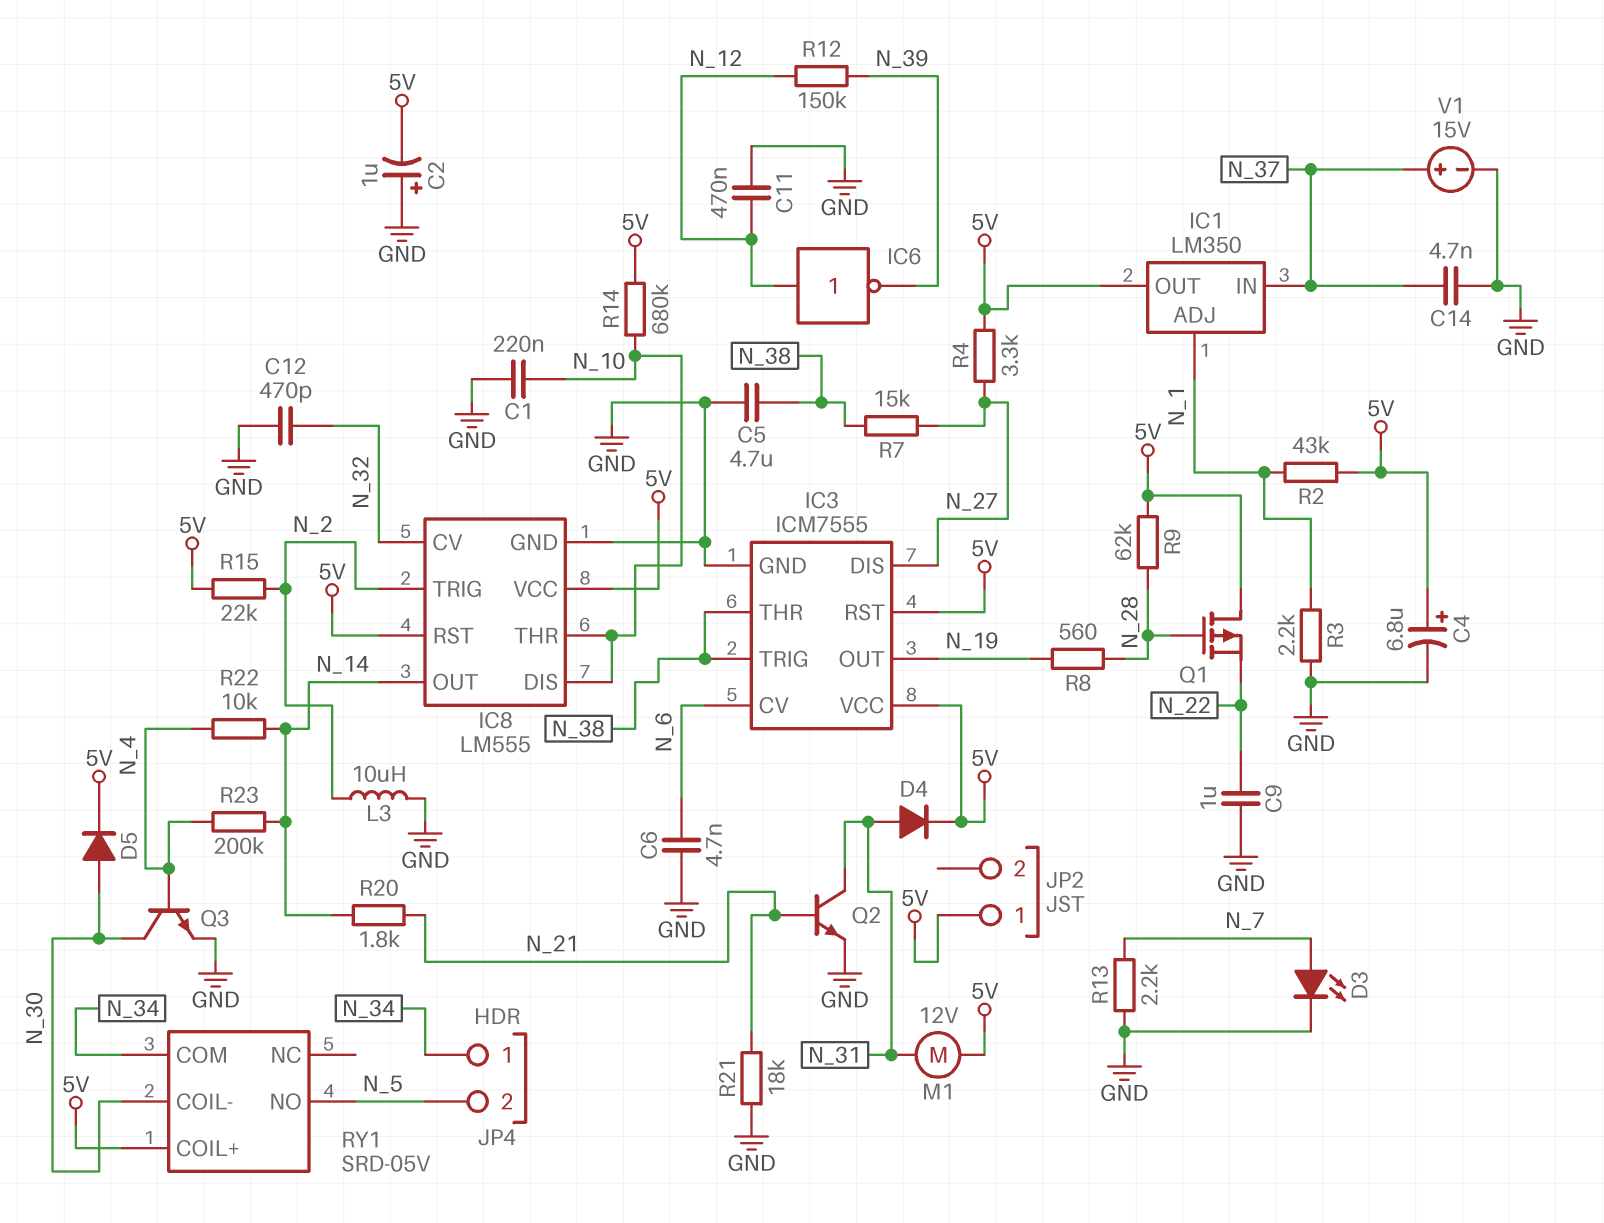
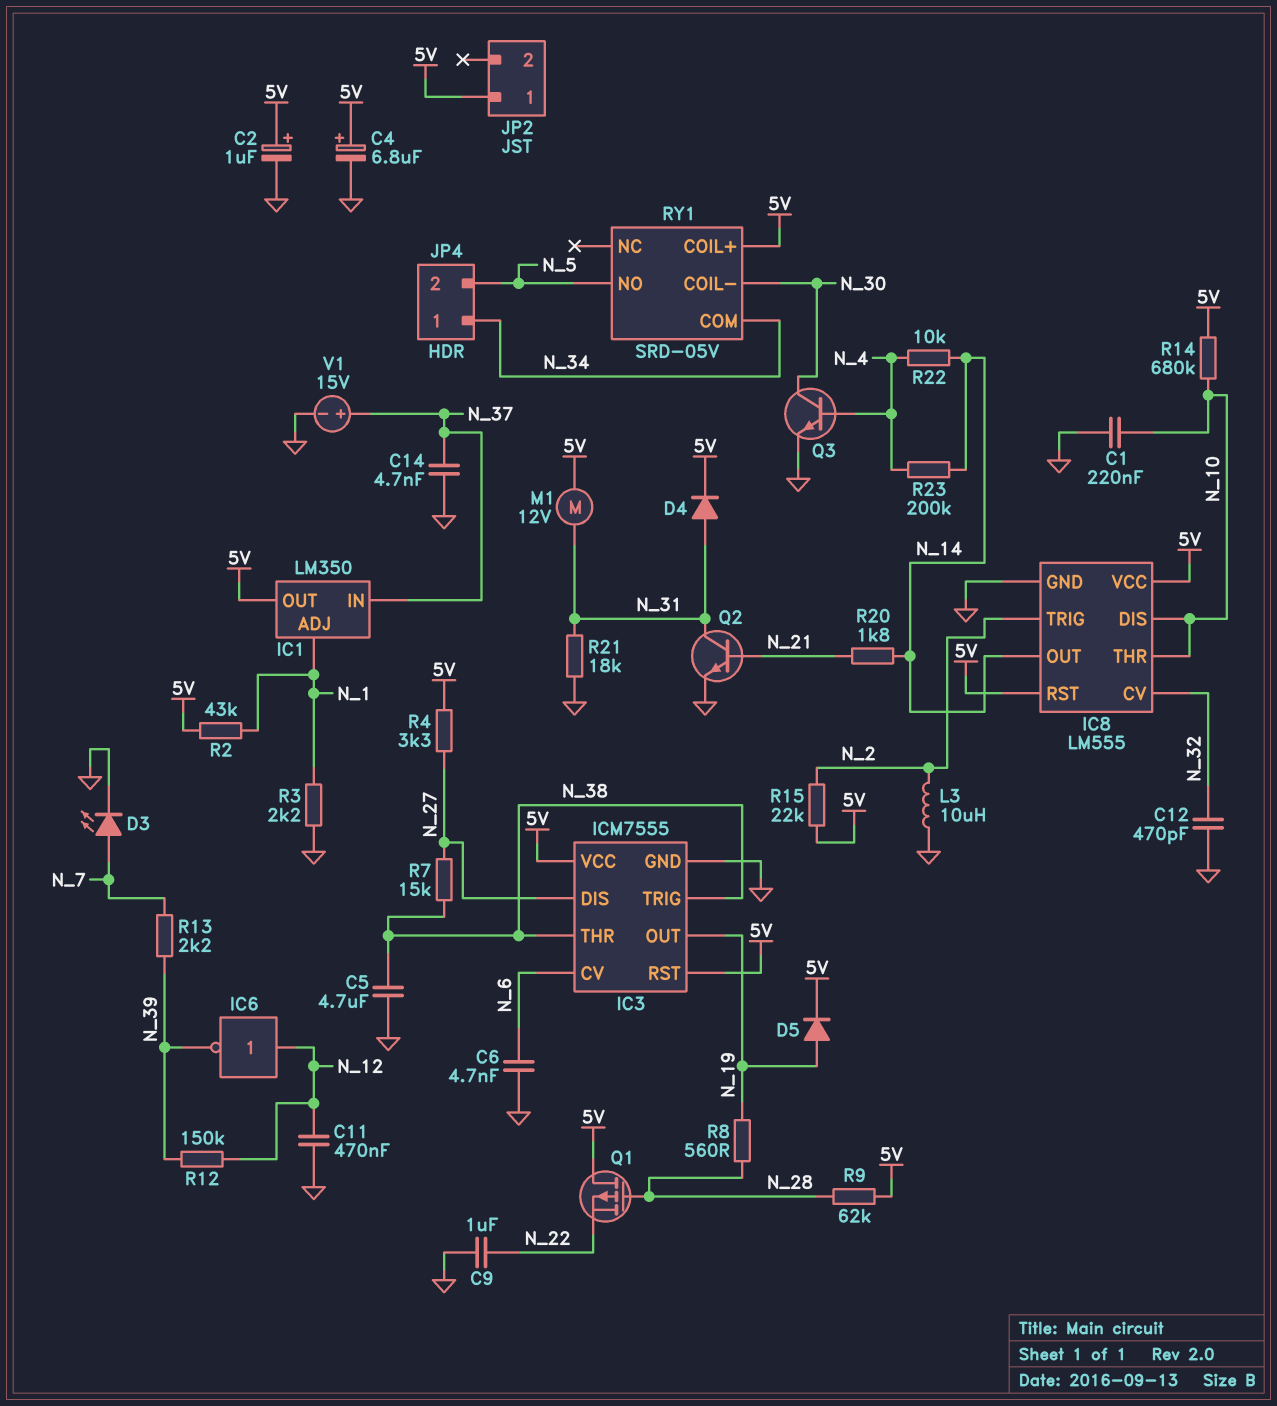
C2: 1uF (plus GND, minus 5V) -> 1uF (plus 5V, minus GND)
D5: diode (A N_30, K 5V) -> diode (A N_19, K 5V)
R13: 2.2k (GND, N_7) -> 2.2k (N_7, N_39)
R21: 18k (GND, N_21) -> 18k (GND, N_31)

